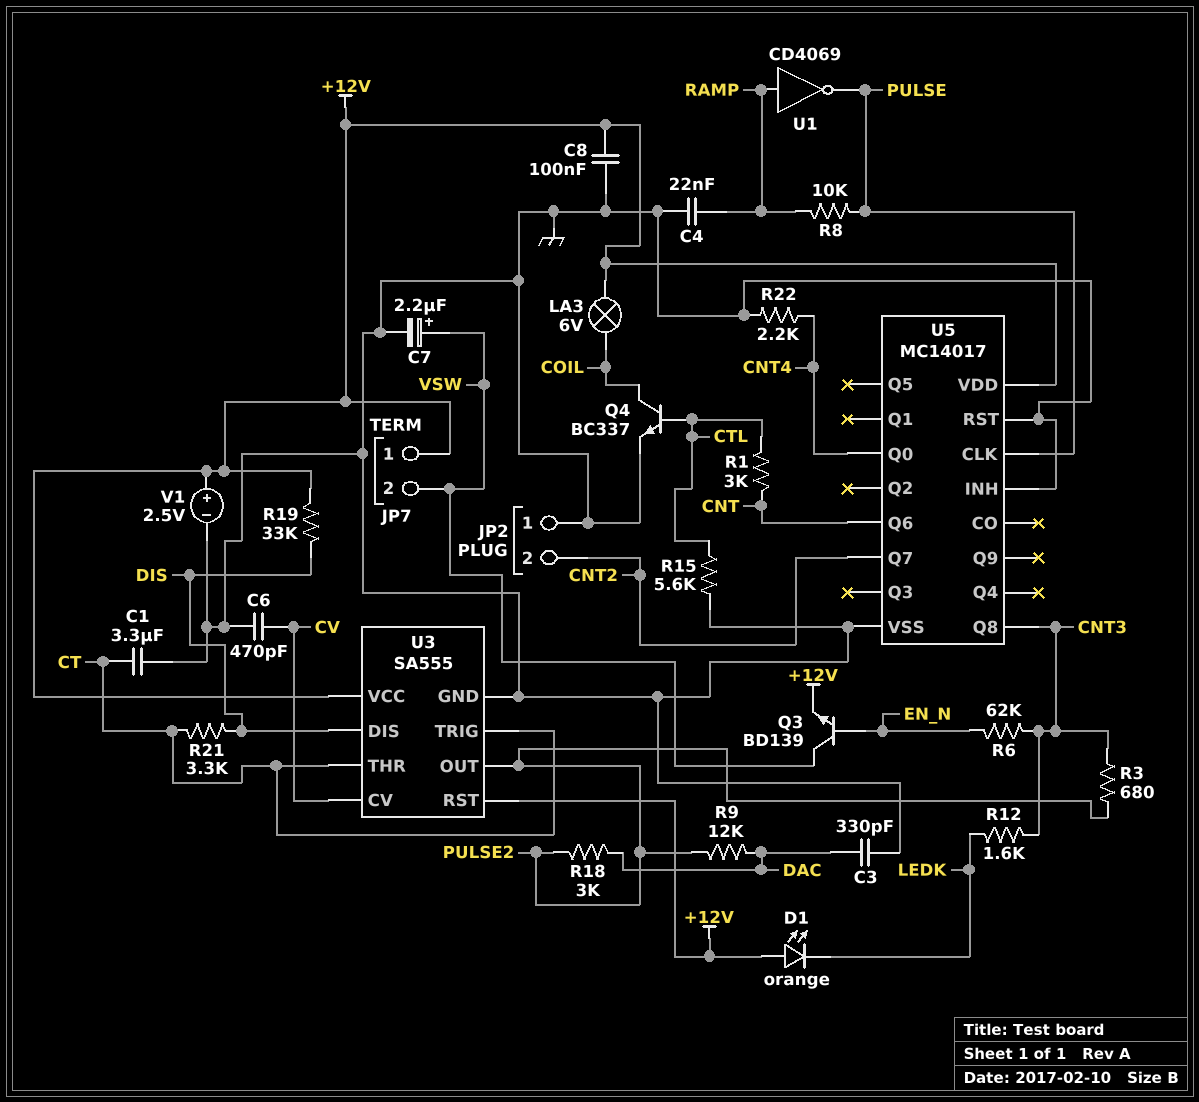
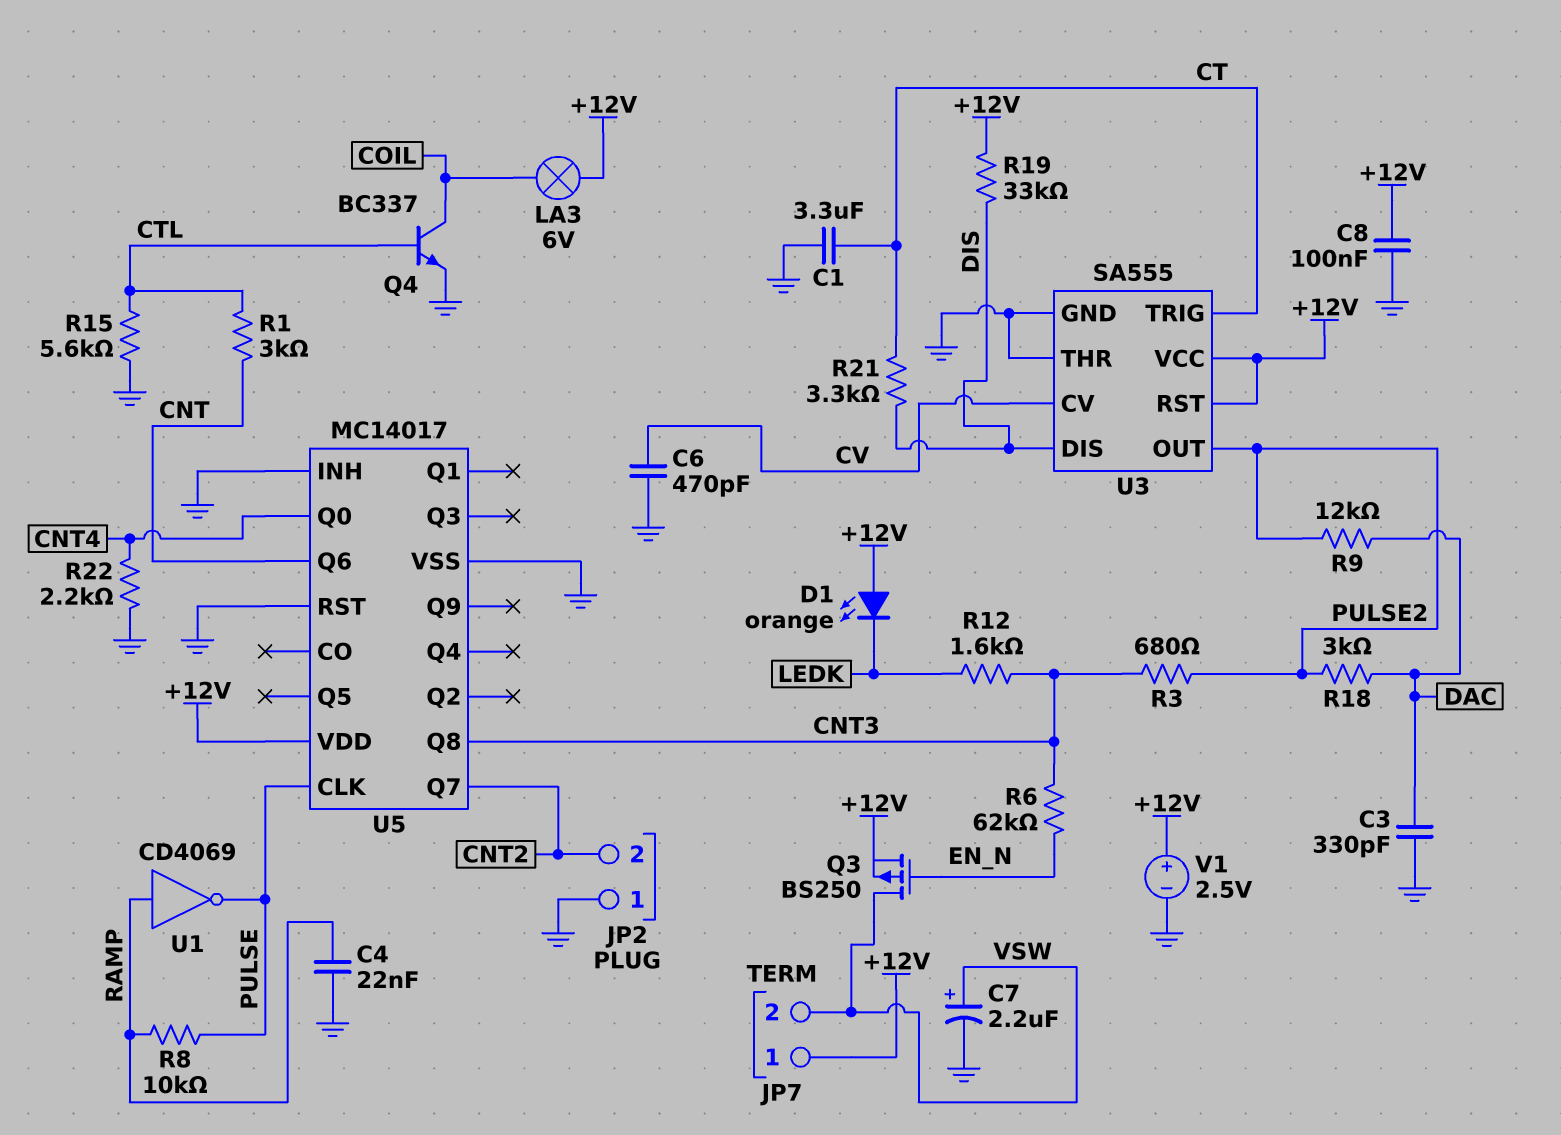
Q3: NPN BD139 (B EN_N, C VSW, E +12V) -> PMOS BS250 (G EN_N, D VSW, S +12V)
U3 pin THR: CT -> GND

